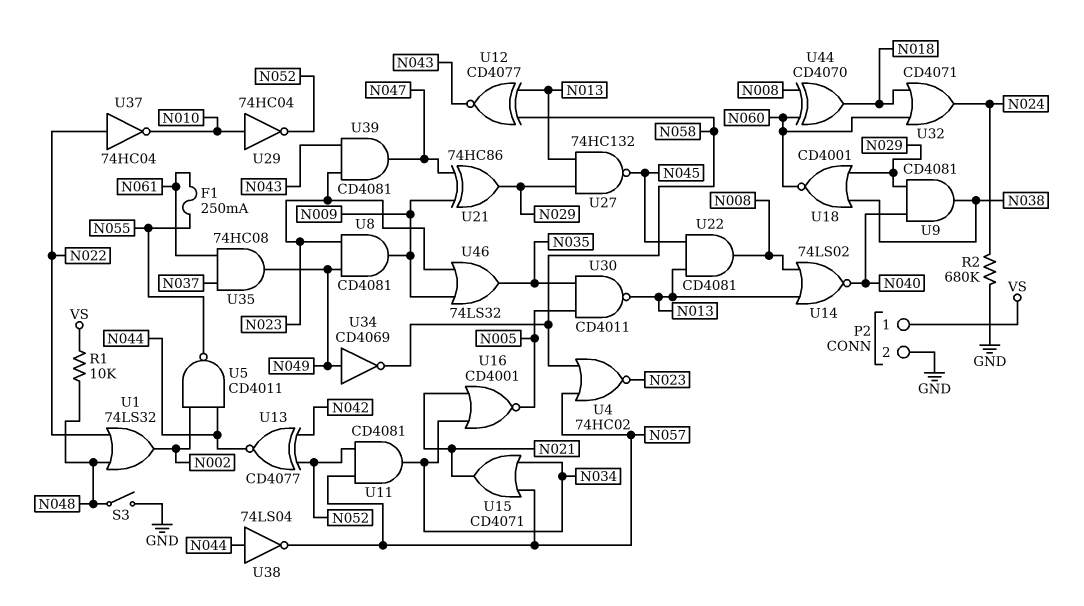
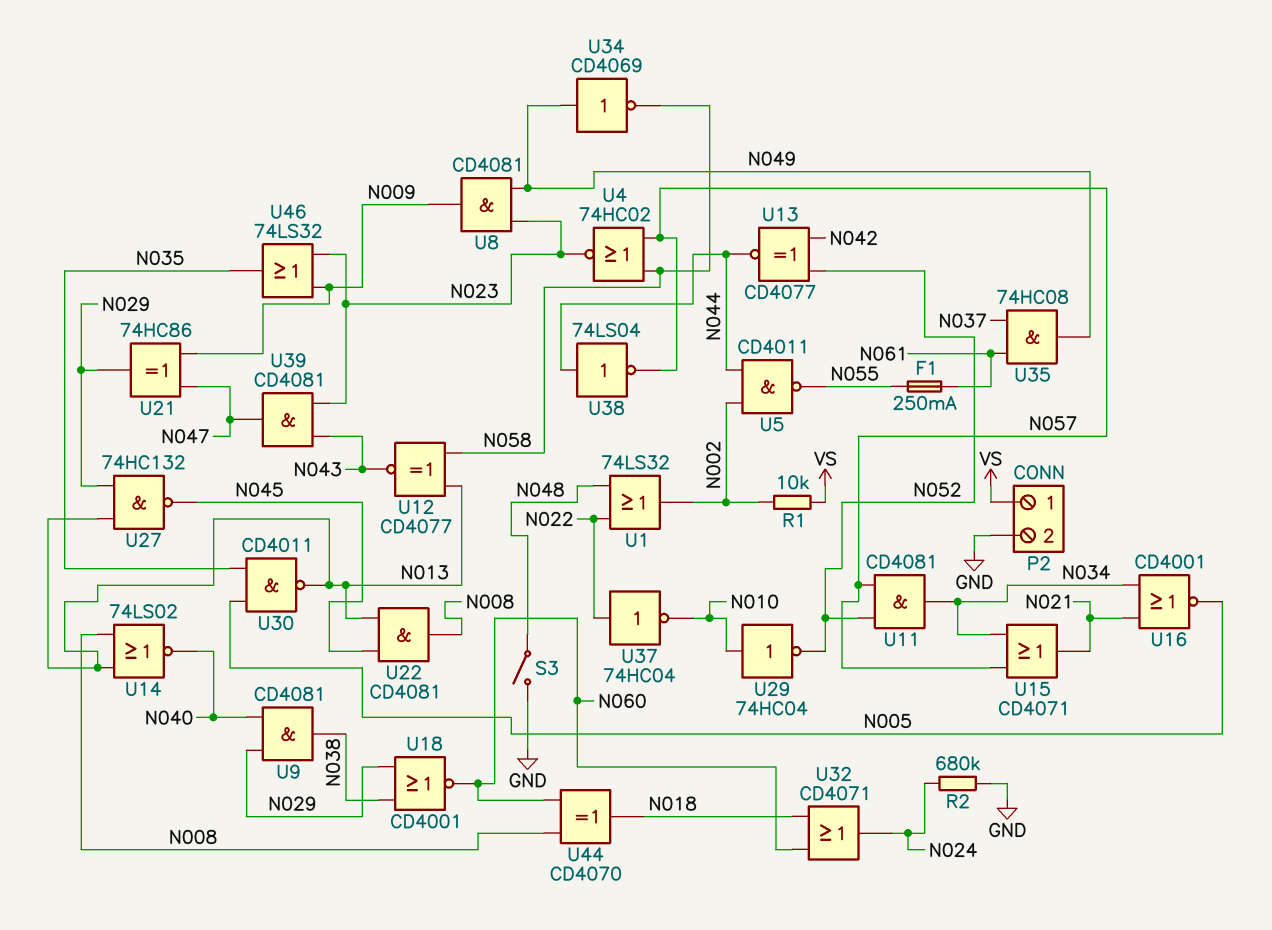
R1: 10k (N048, VS) -> 10k (N002, VS)

